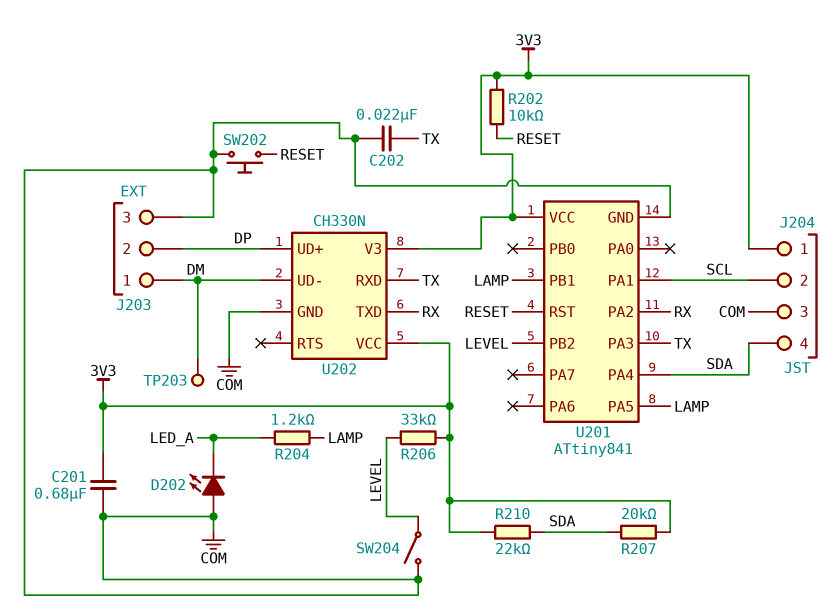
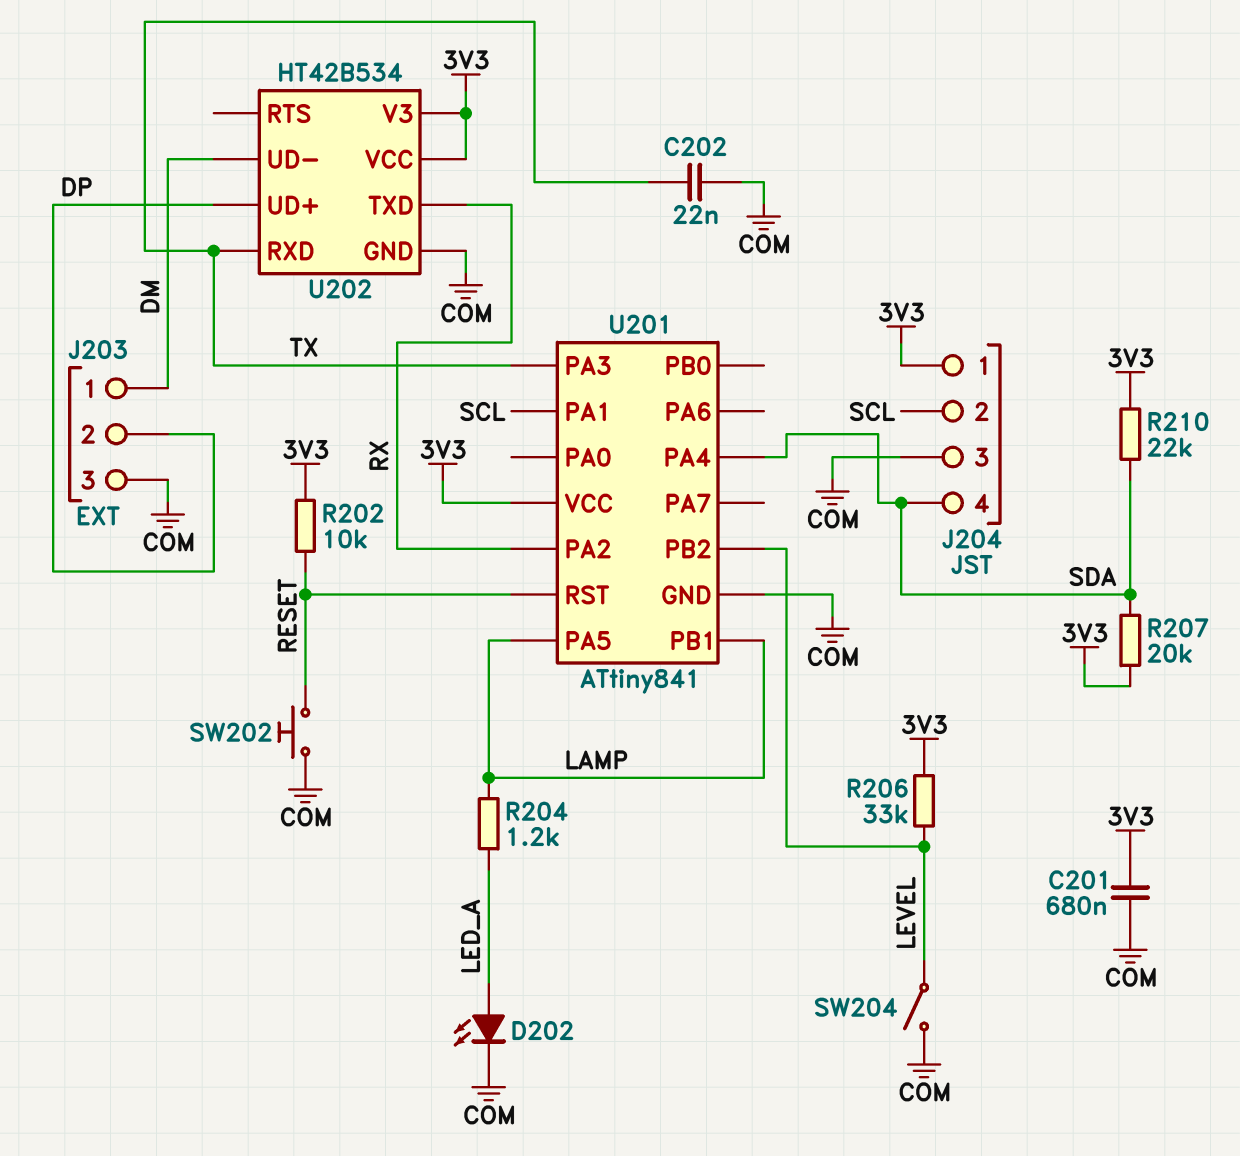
D202: LED (A COM, K LED_A) -> LED (A LED_A, K COM)
TP203: test point (DM) -> none
U202: CH330N -> HT42B534

